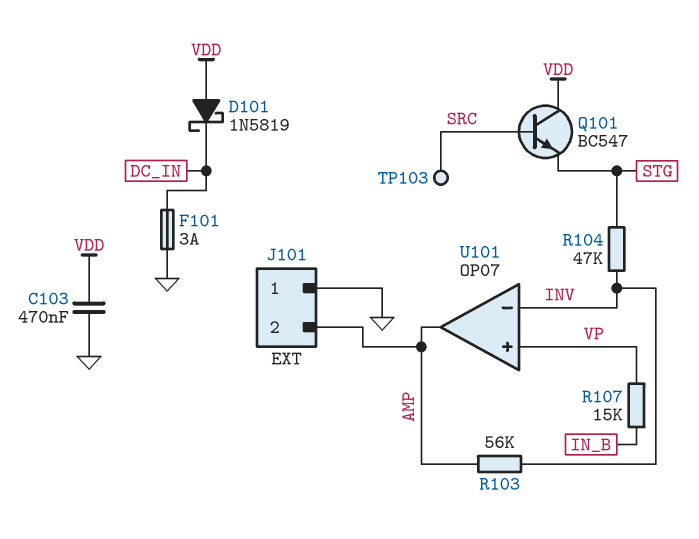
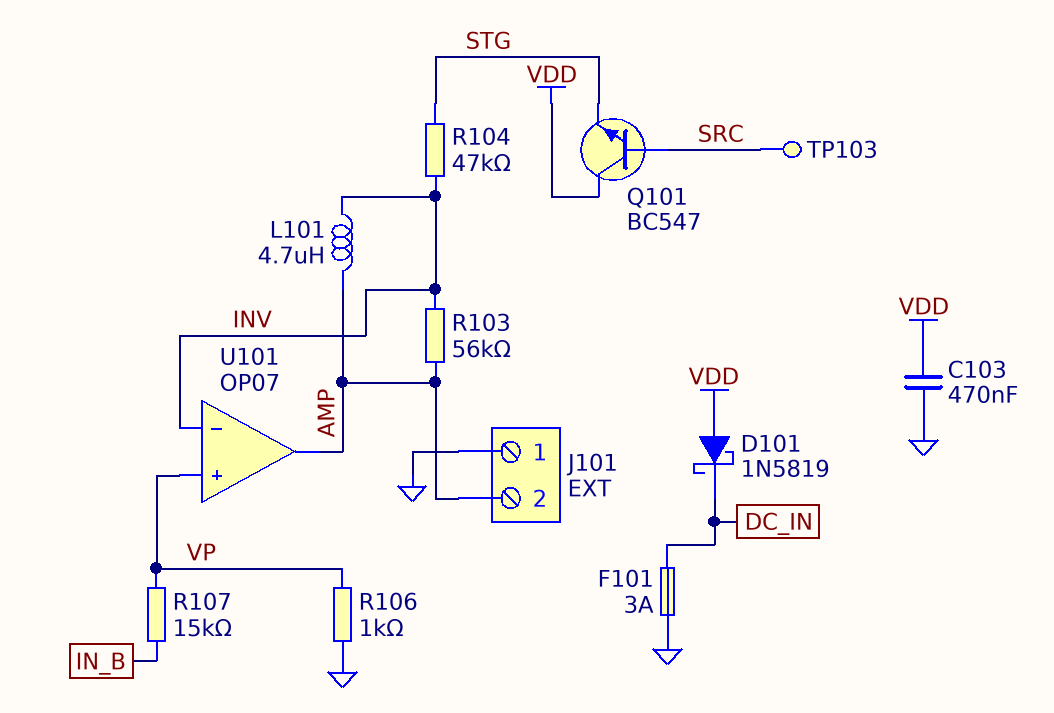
L101: none -> 4.7uH (AMP, INV)
R106: none -> 1k (GND, VP)

